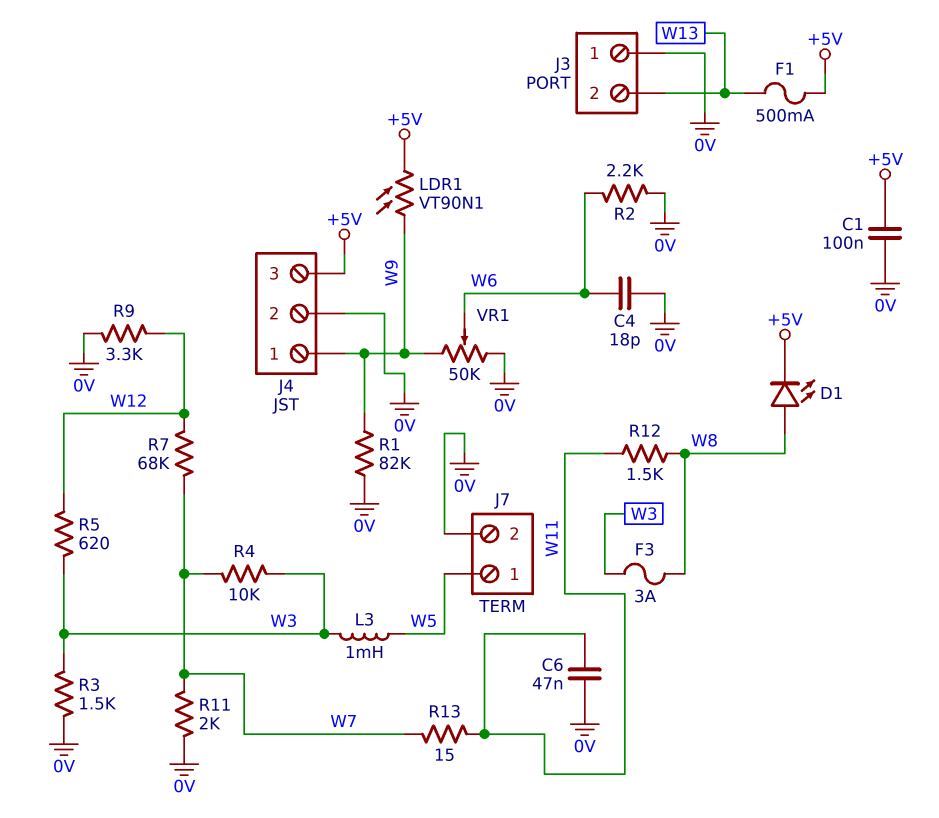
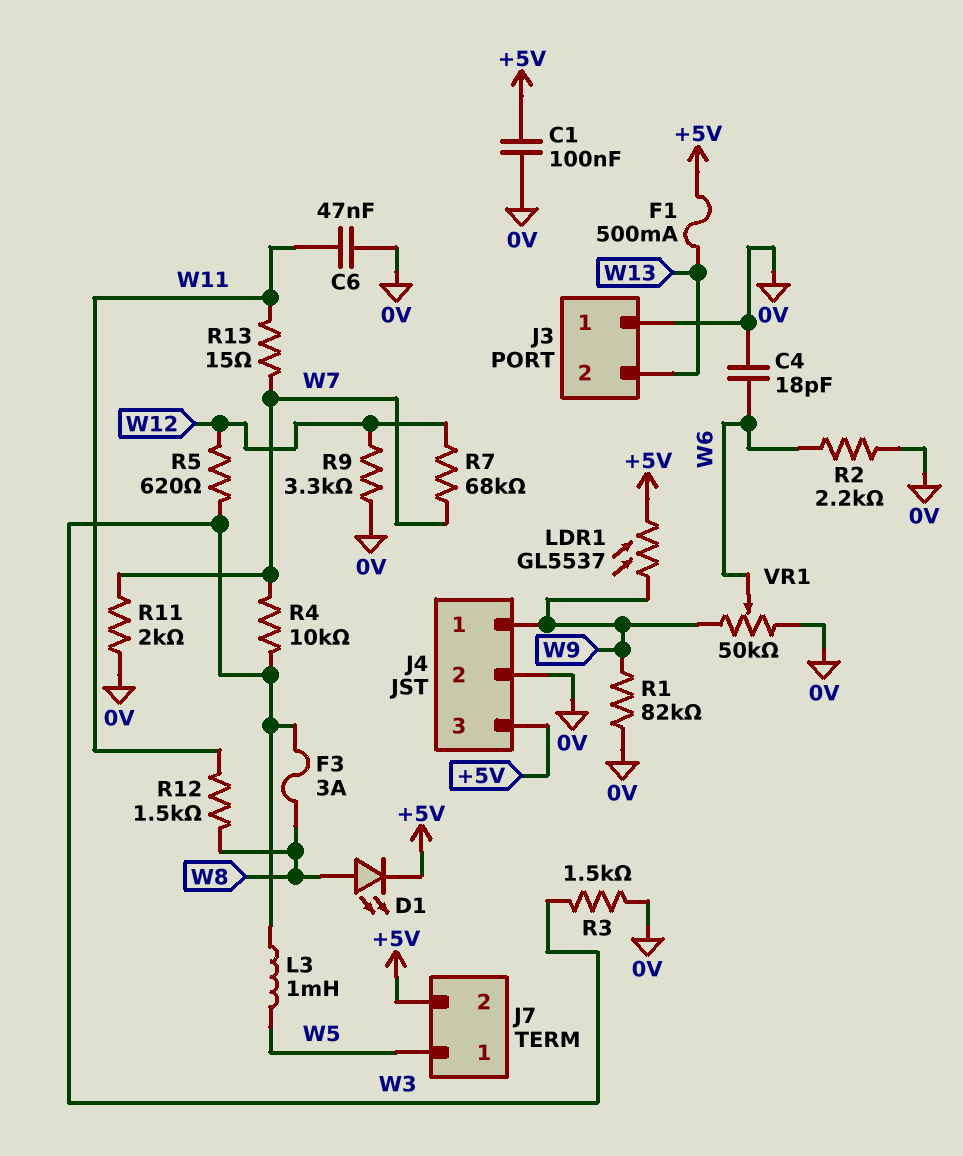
J7 pin 2: 0V -> +5V
LDR1: VT90N1 (+5V, W9) -> GL5537 (+5V, W9)

